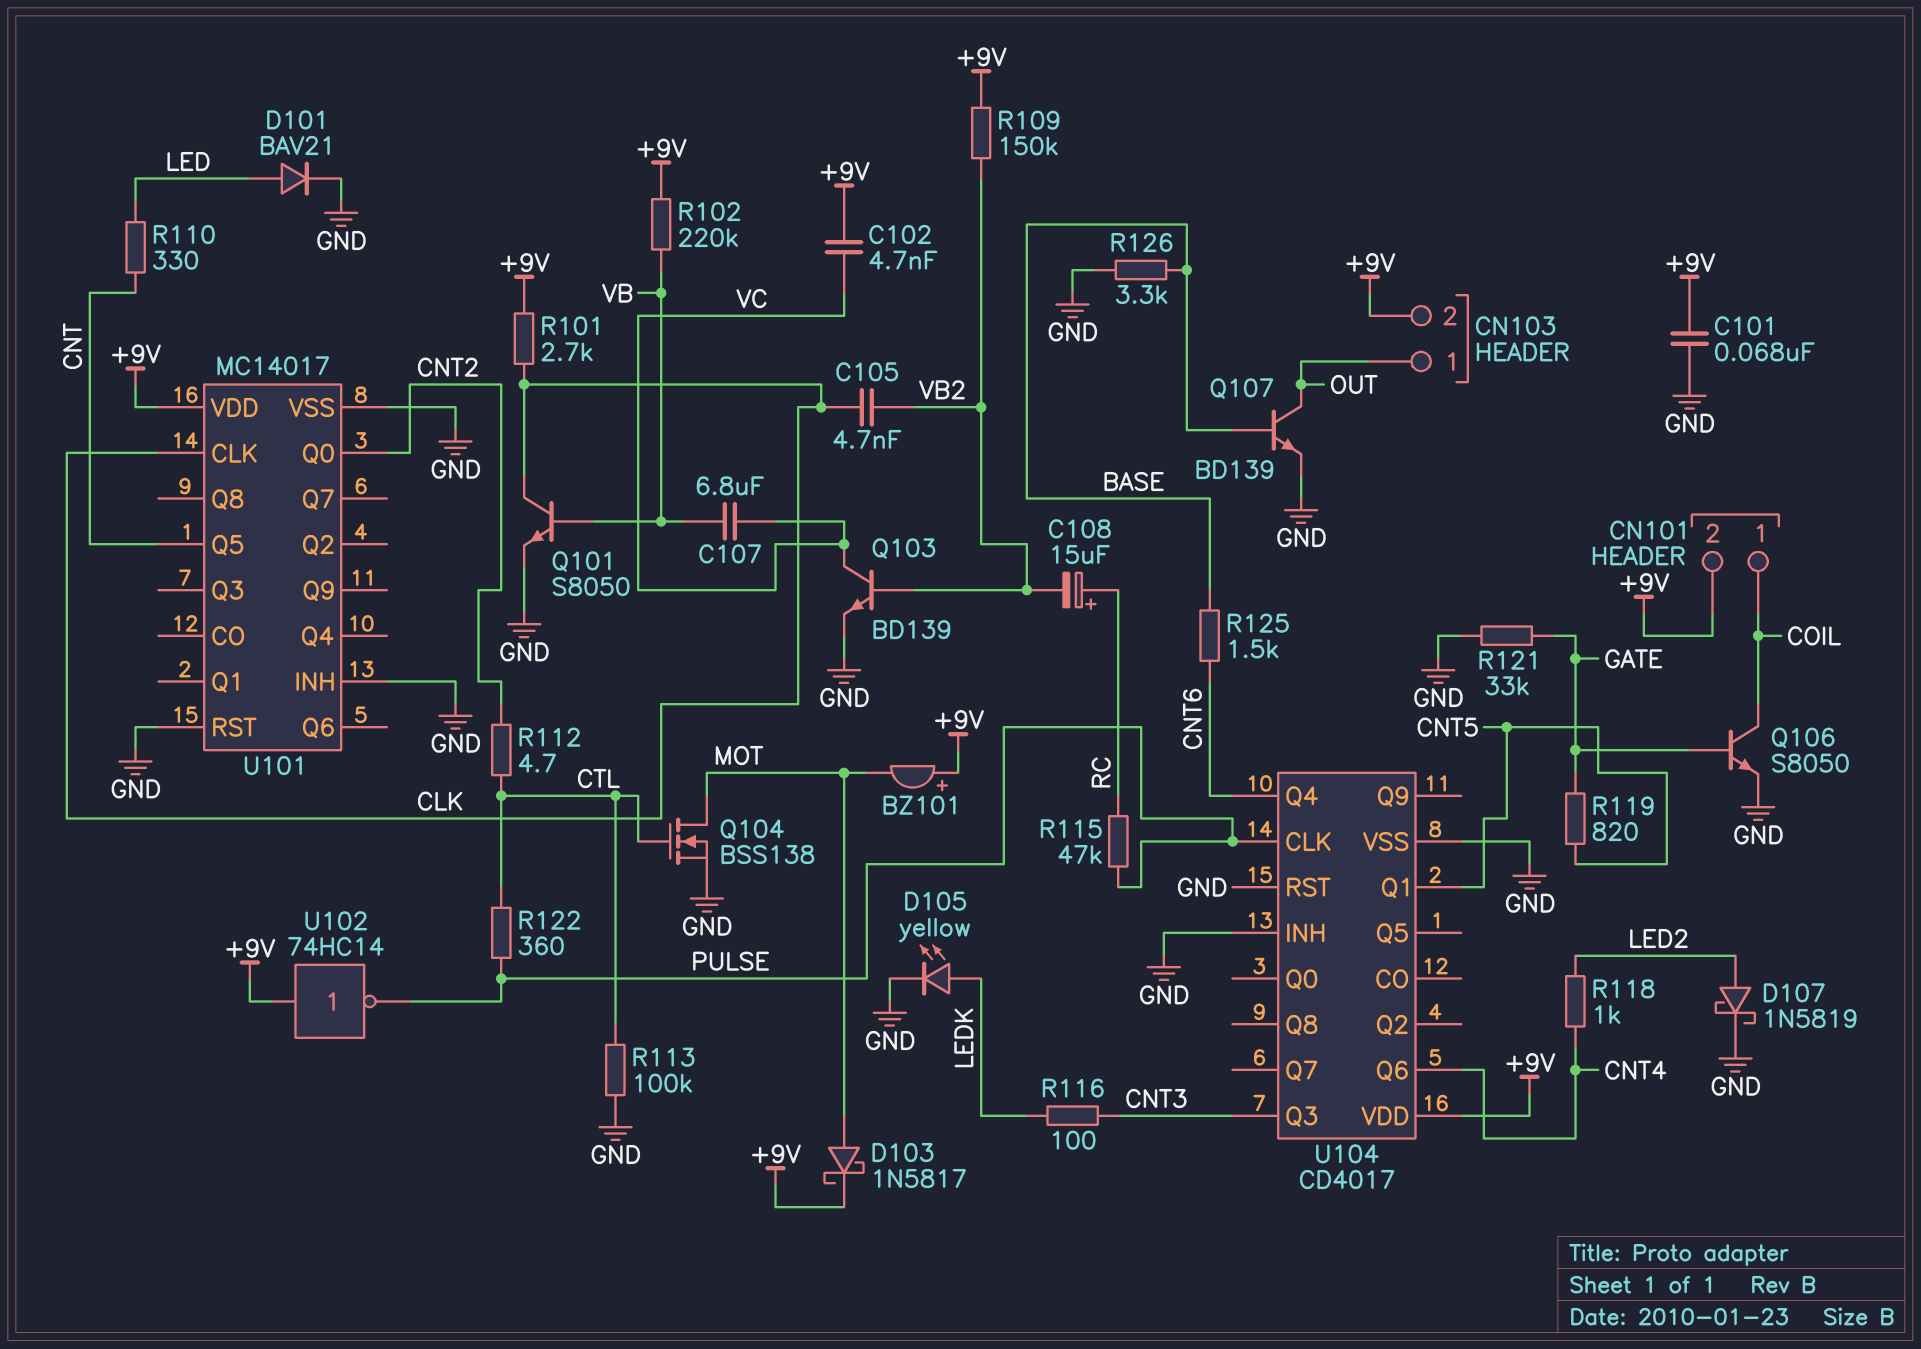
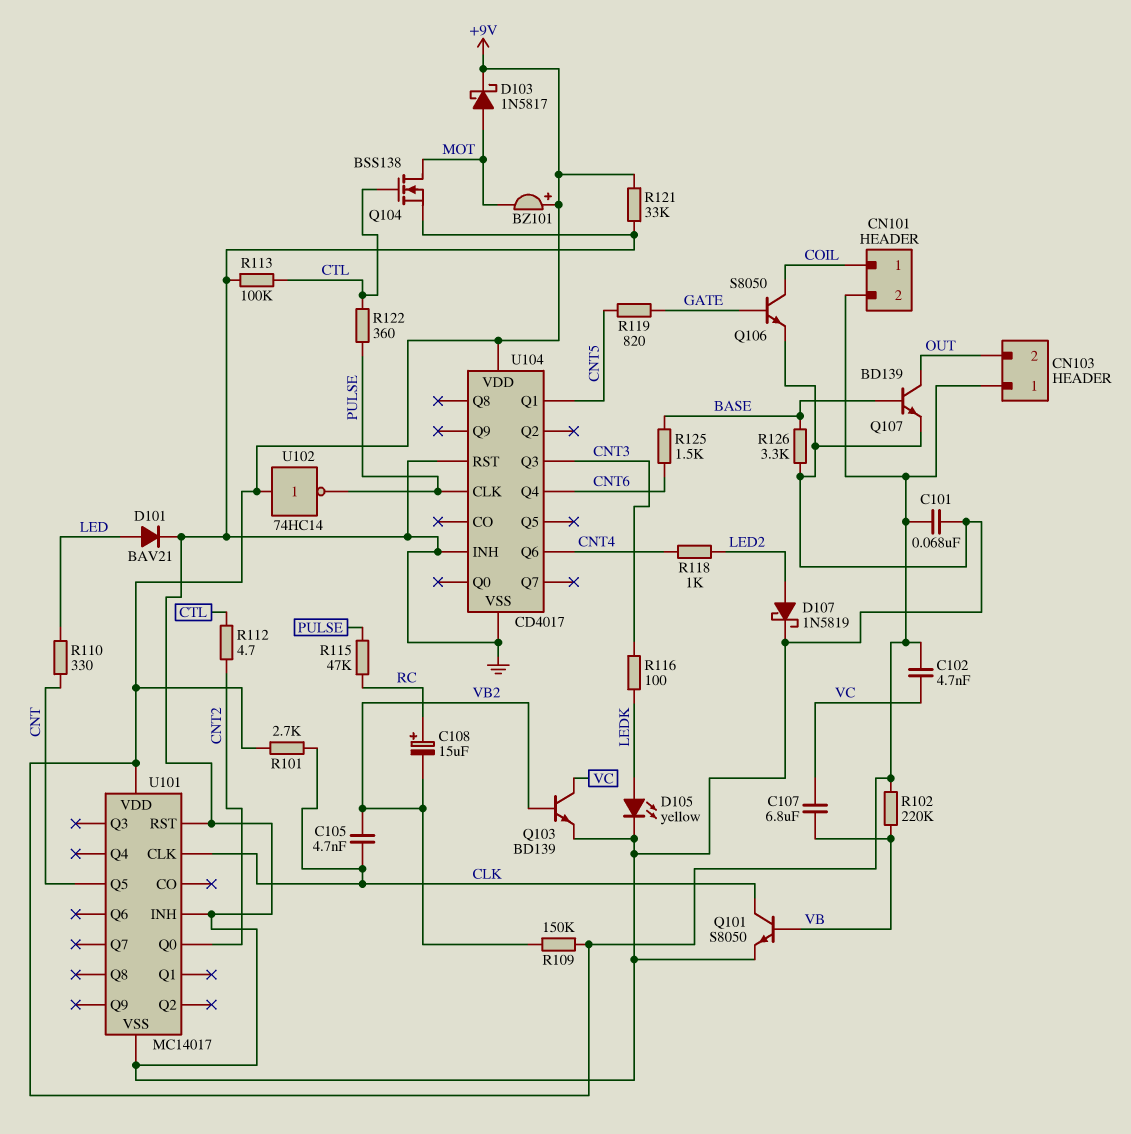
CN103 pin 1: OUT -> +9V
CN103 pin 2: +9V -> OUT
R121: 33k (GATE, GND) -> 33k (+9V, GND)

